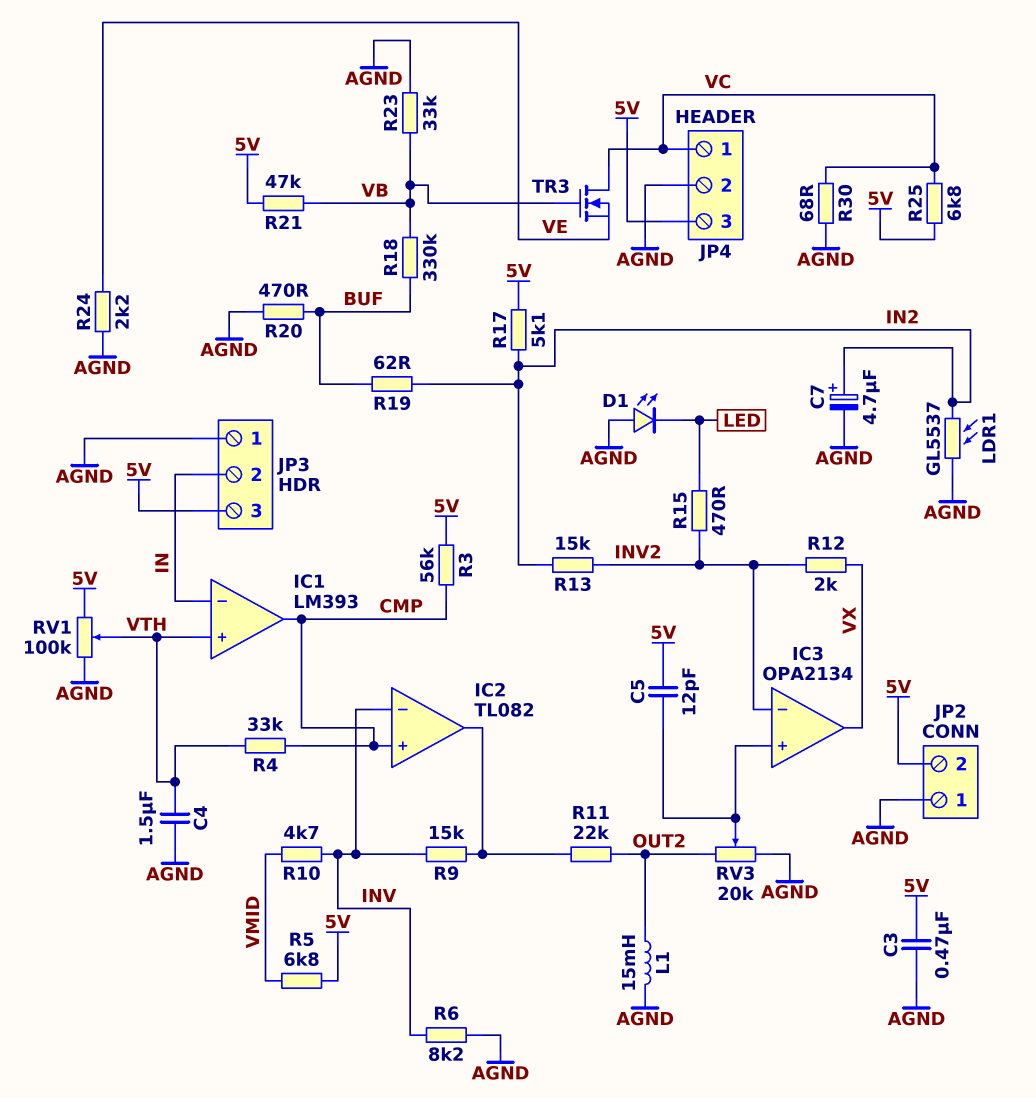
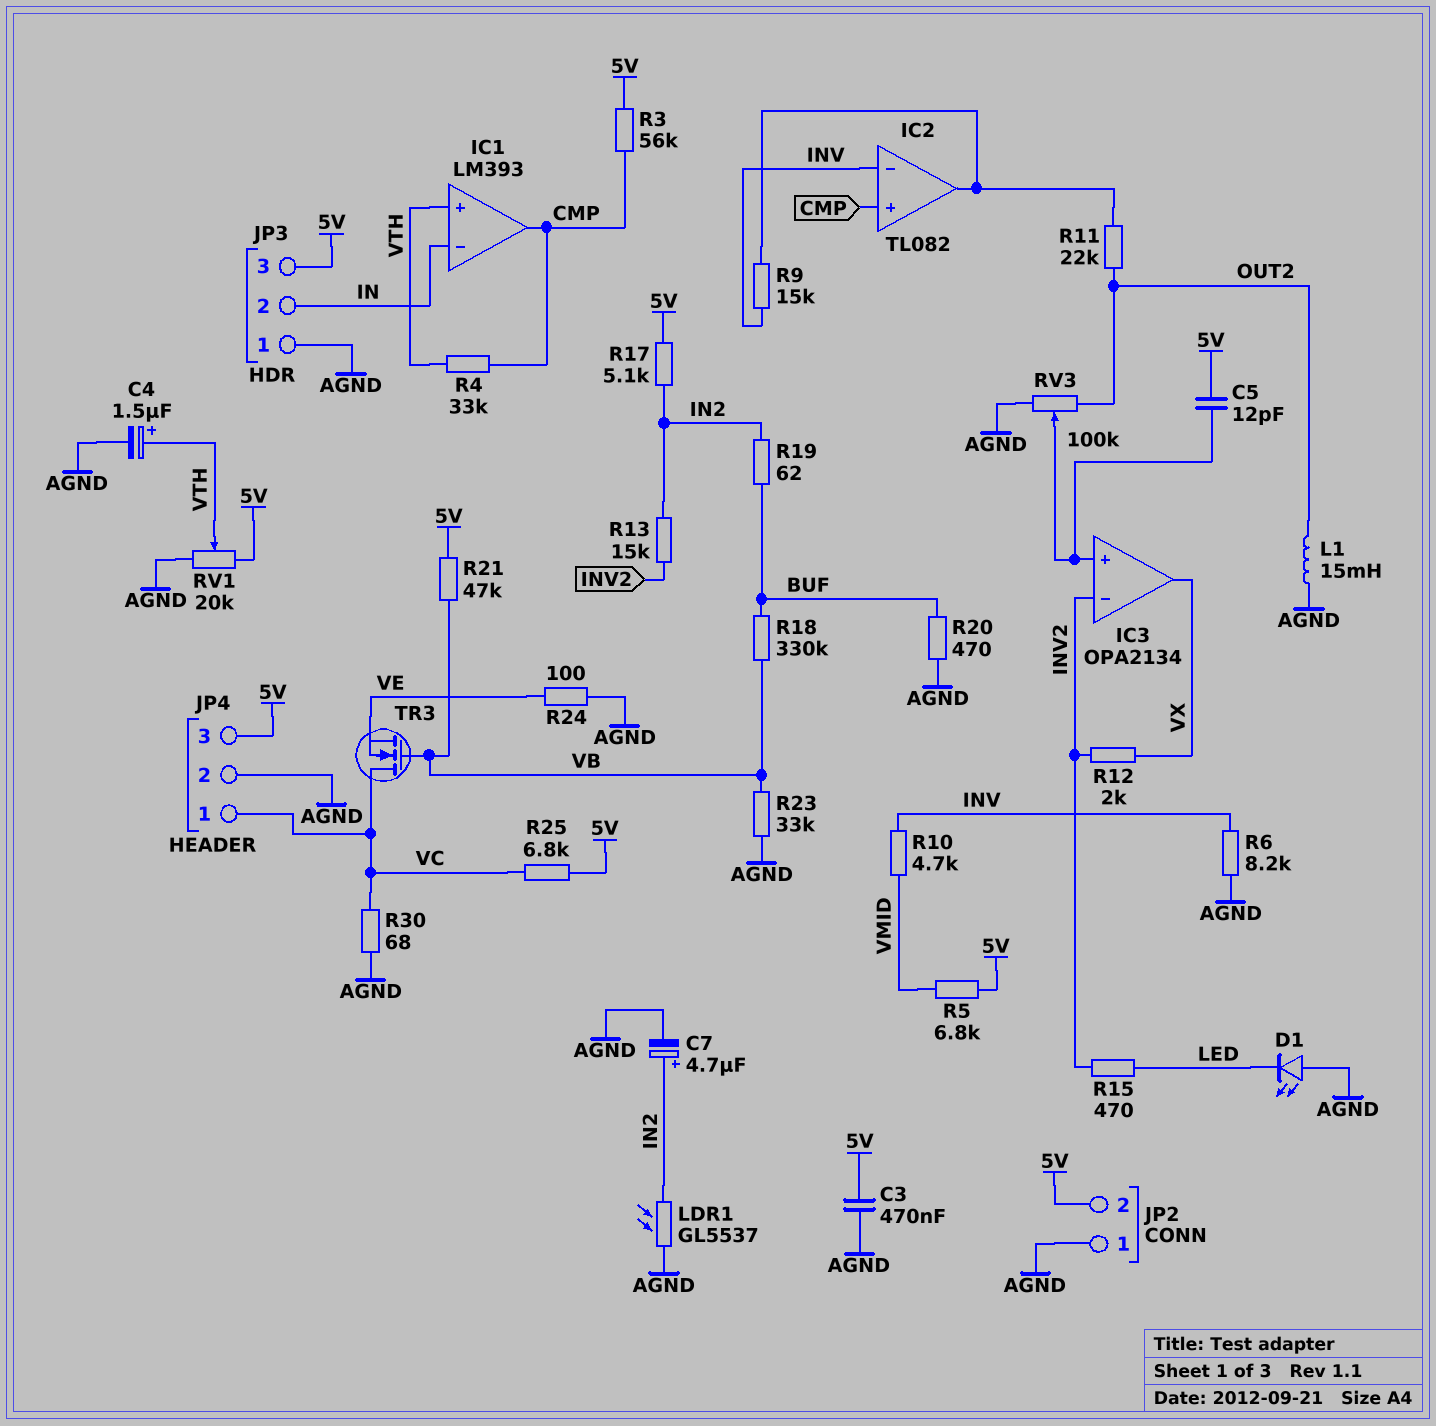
C4: 1.5uF (AGND, VTH) -> 1.5uF (plus VTH, minus AGND)
R24: 2.2k (AGND, VE) -> 100 (AGND, VE)
RV1: 100k (5V, AGND, wiper VTH) -> 20k (5V, AGND, wiper VTH)
RV3: 20k (AGND, OUT2, wiper IC3/in+) -> 100k (AGND, OUT2, wiper IC3/in+)

